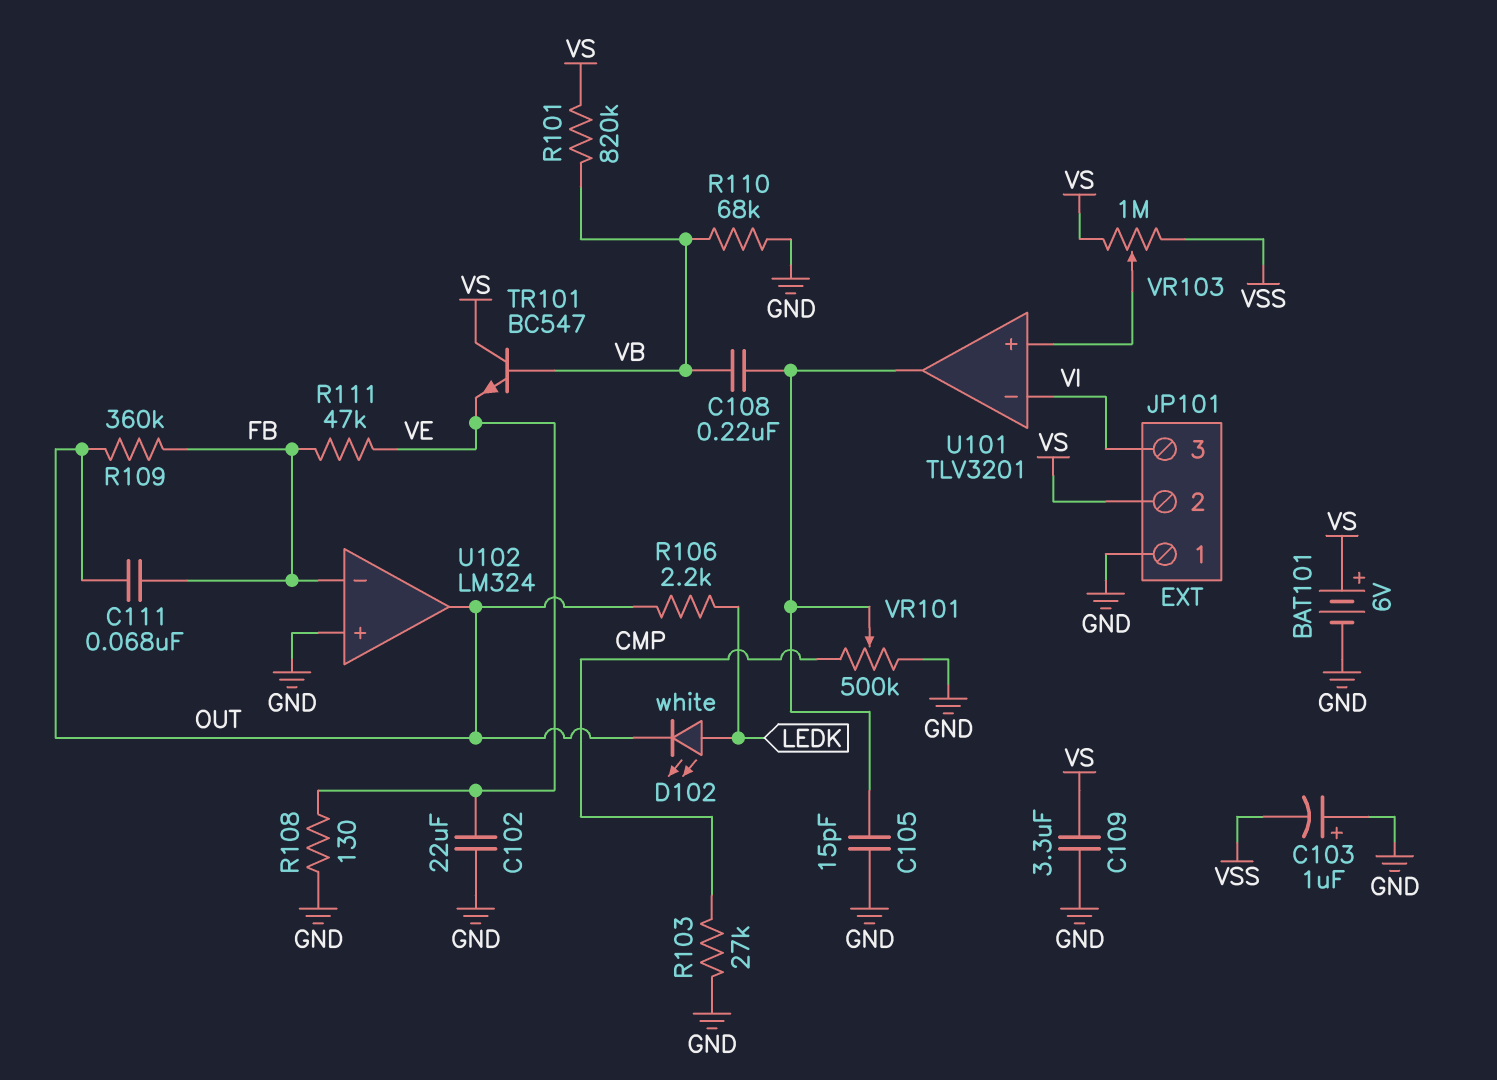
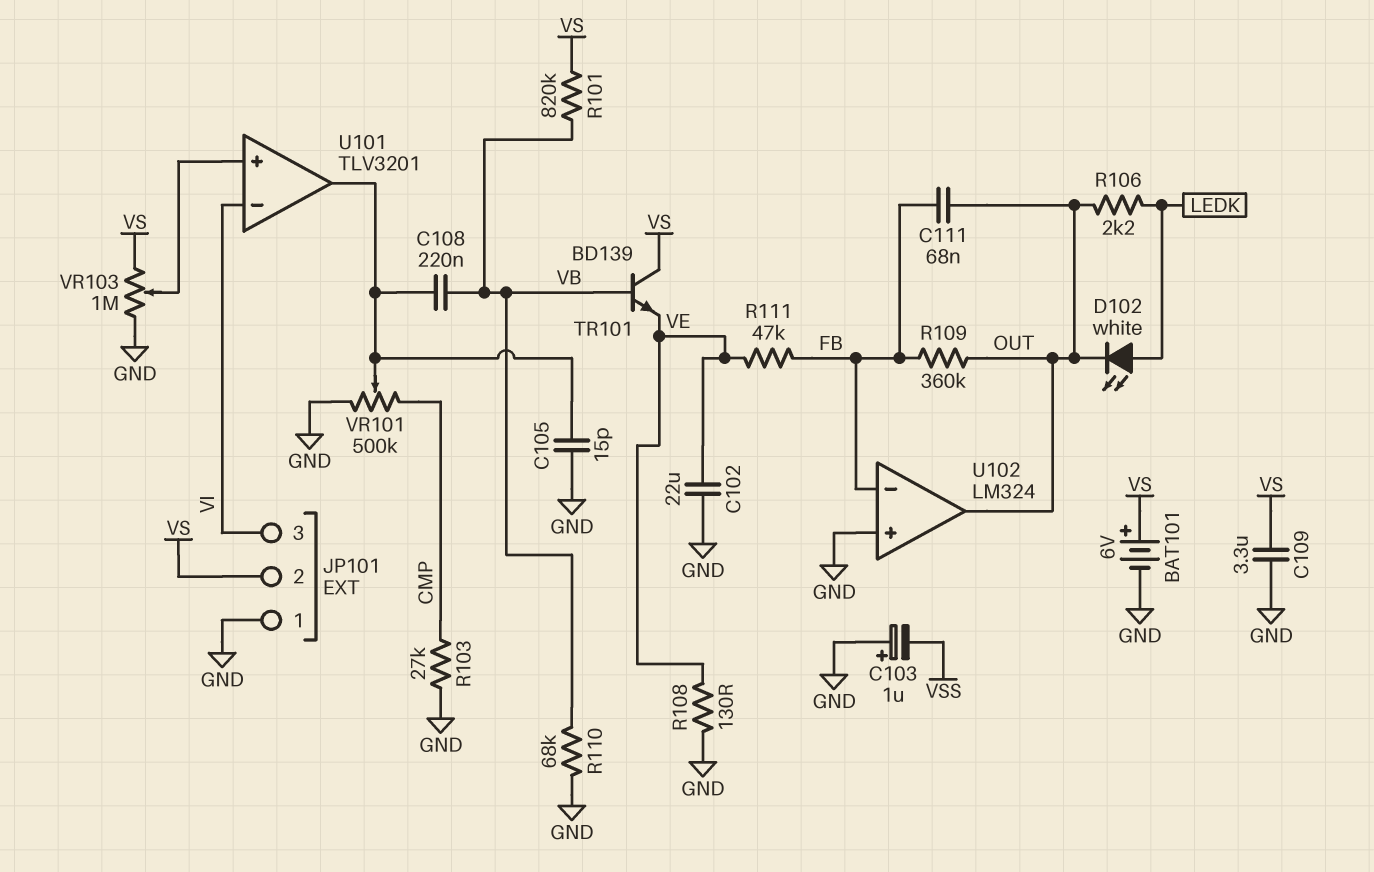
TR101: NPN BC547 (B VB, C VS, E VE) -> NPN BD139 (B VB, C VS, E VE)
VR103: 1M (VS, VSS, wiper U101/in+) -> 1M (GND, VS, wiper U101/in+)

